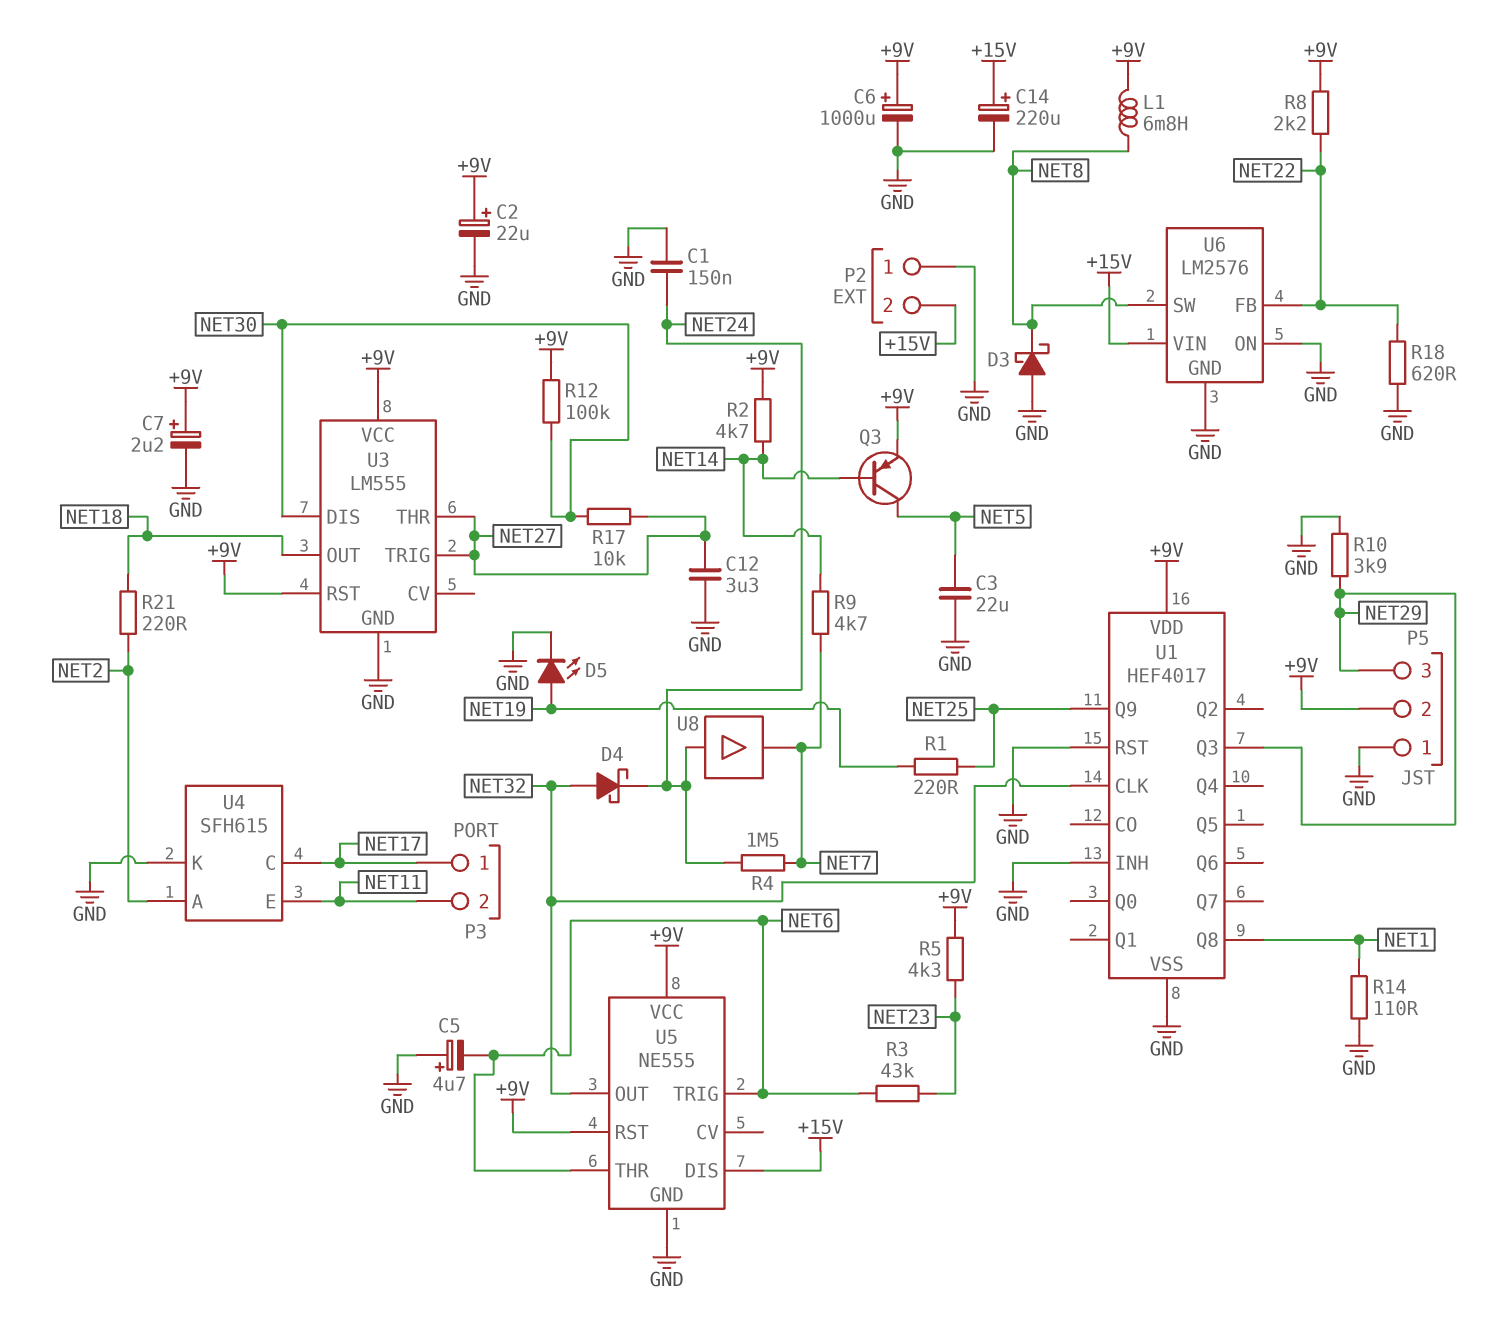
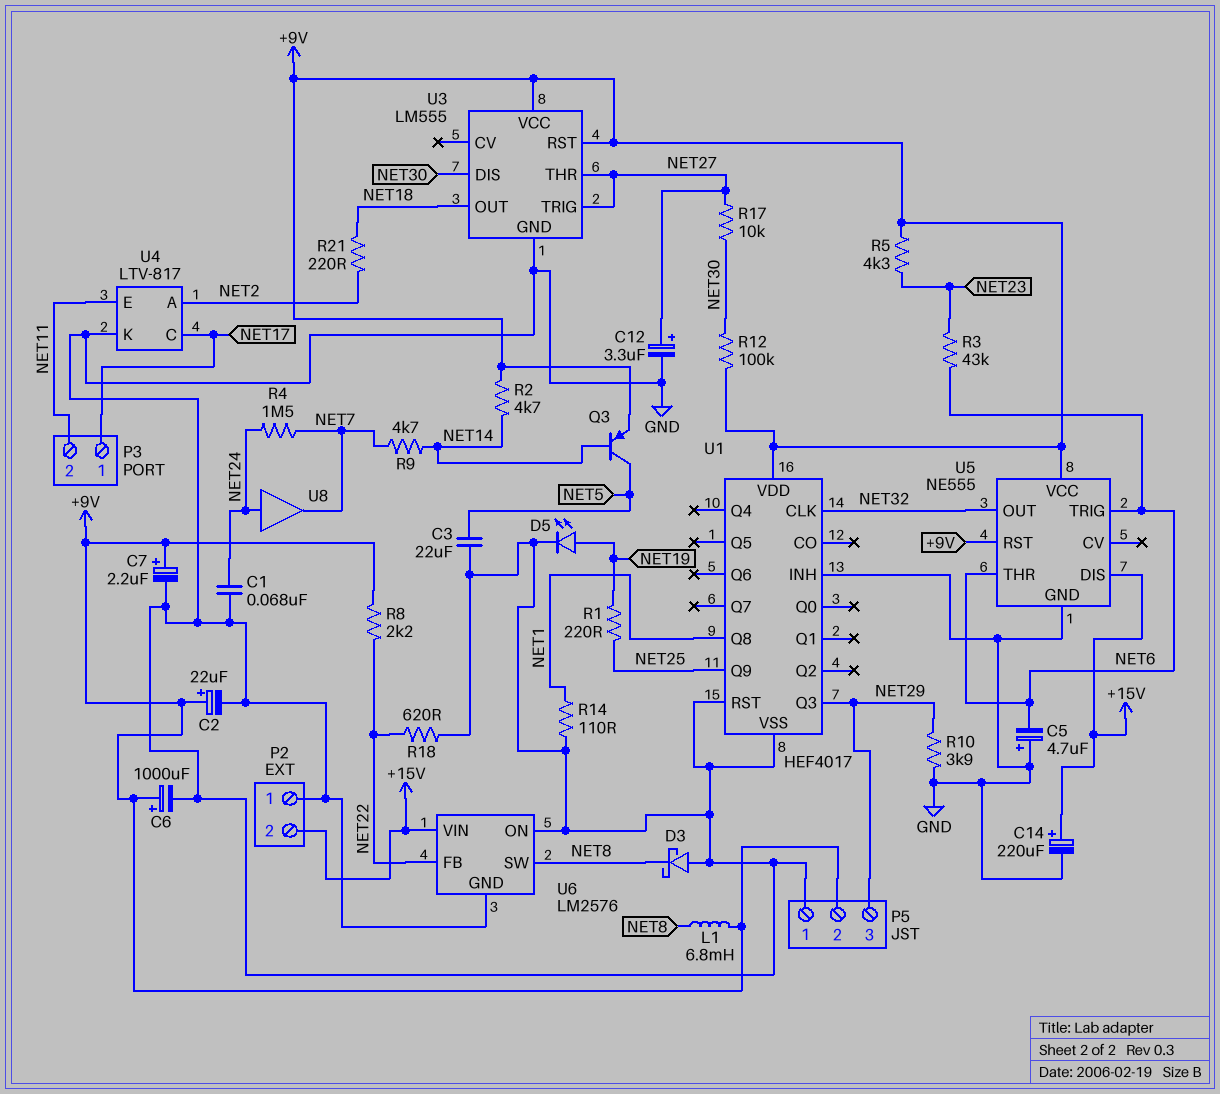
C1: 150nF (GND, NET24) -> 68nF (GND, NET24)
C12: 3.3uF (GND, NET27) -> 3.3uF (plus NET27, minus GND)
D4: schottky (A NET32, K NET24) -> none
U4: SFH615 -> LTV-817

